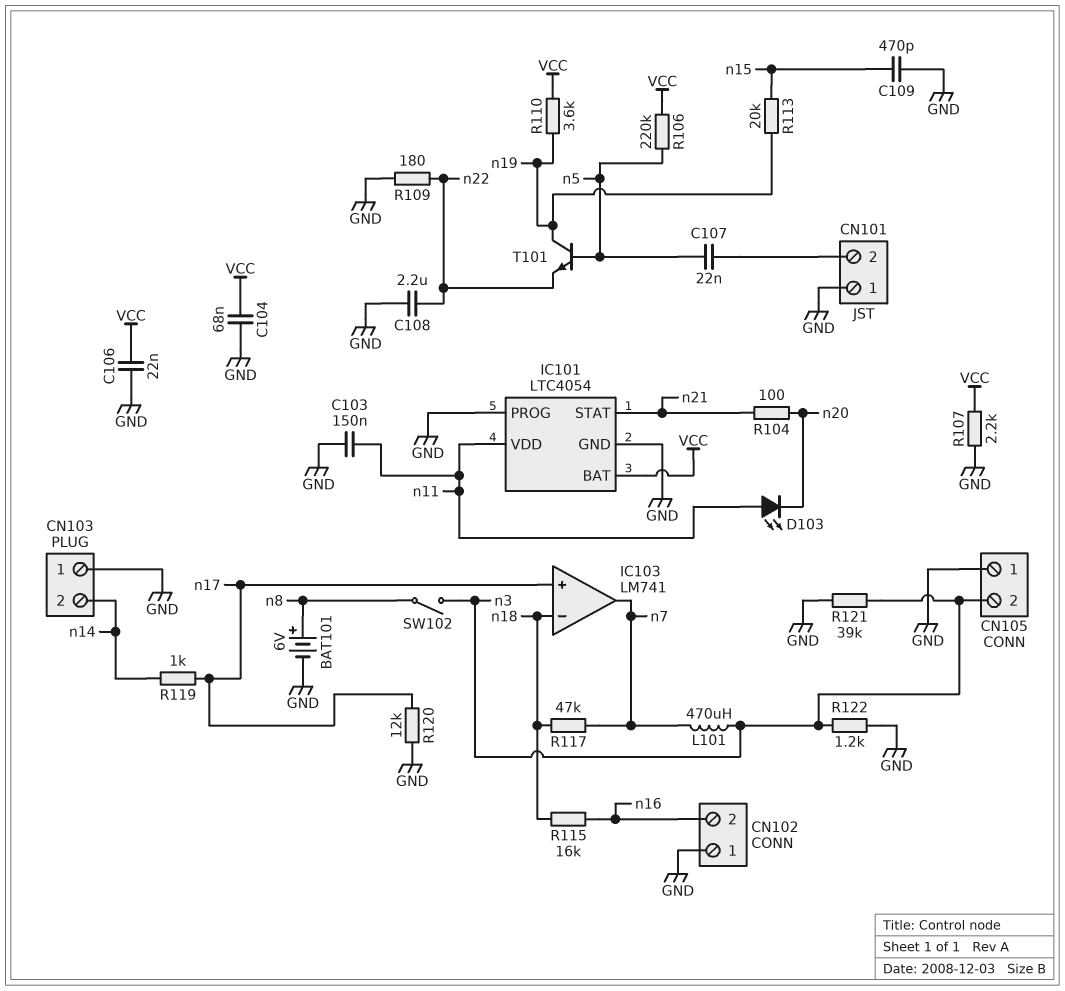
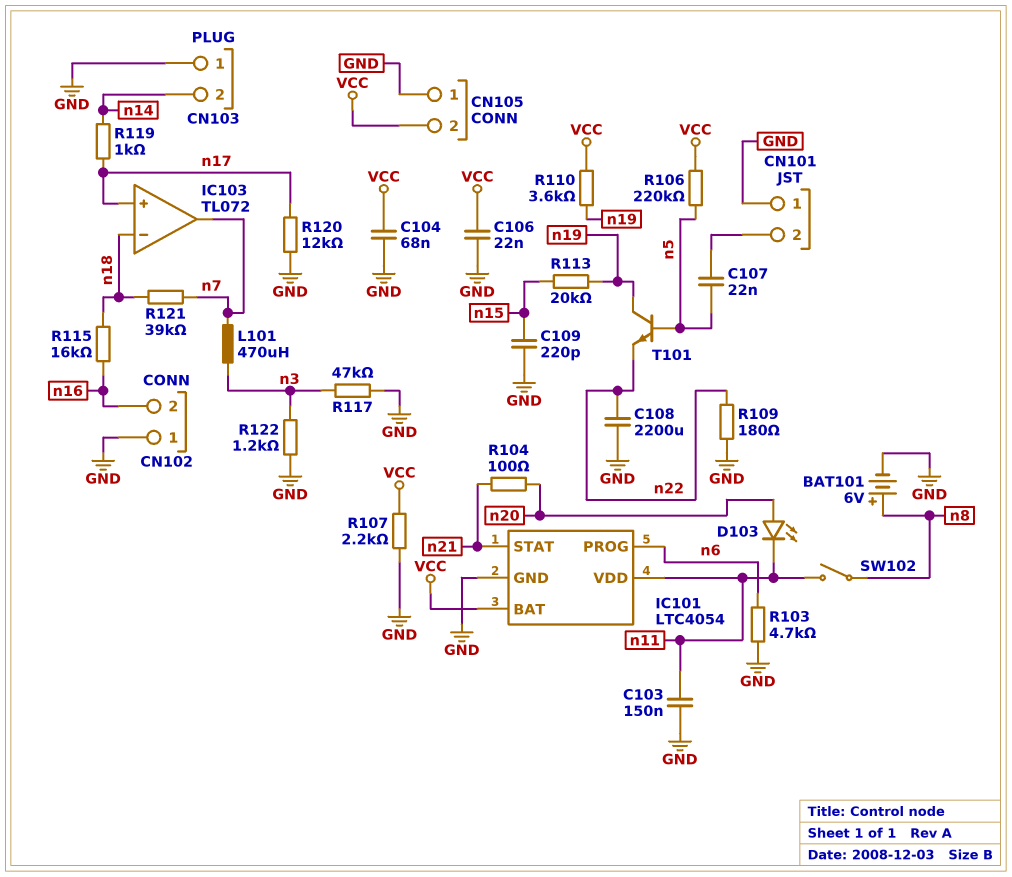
C108: 2.2uF (GND, n22) -> 2200uF (GND, n22)
C109: 470pF (GND, n15) -> 220pF (GND, n15)
CN105 pin 2: n3 -> VCC
D103: LED (A n11, K n20) -> LED (A n20, K n11)
IC101 pin PROG: GND -> n6
IC103: LM741 -> TL072
R103: none -> 4.7k (GND, n6)
R117: 47k (n7, n18) -> 47k (GND, n3)
R121: 39k (GND, n3) -> 39k (n7, n18)
SW102: switch (n3, n8) -> switch (n8, n11)

